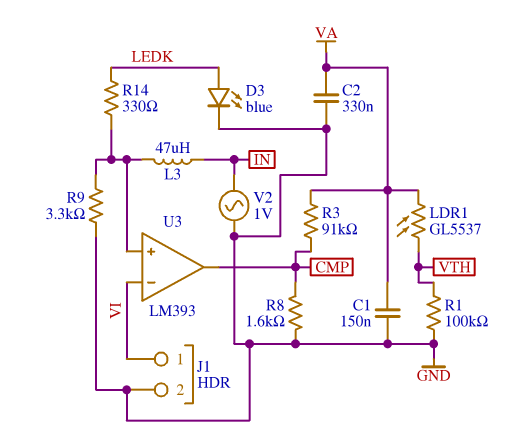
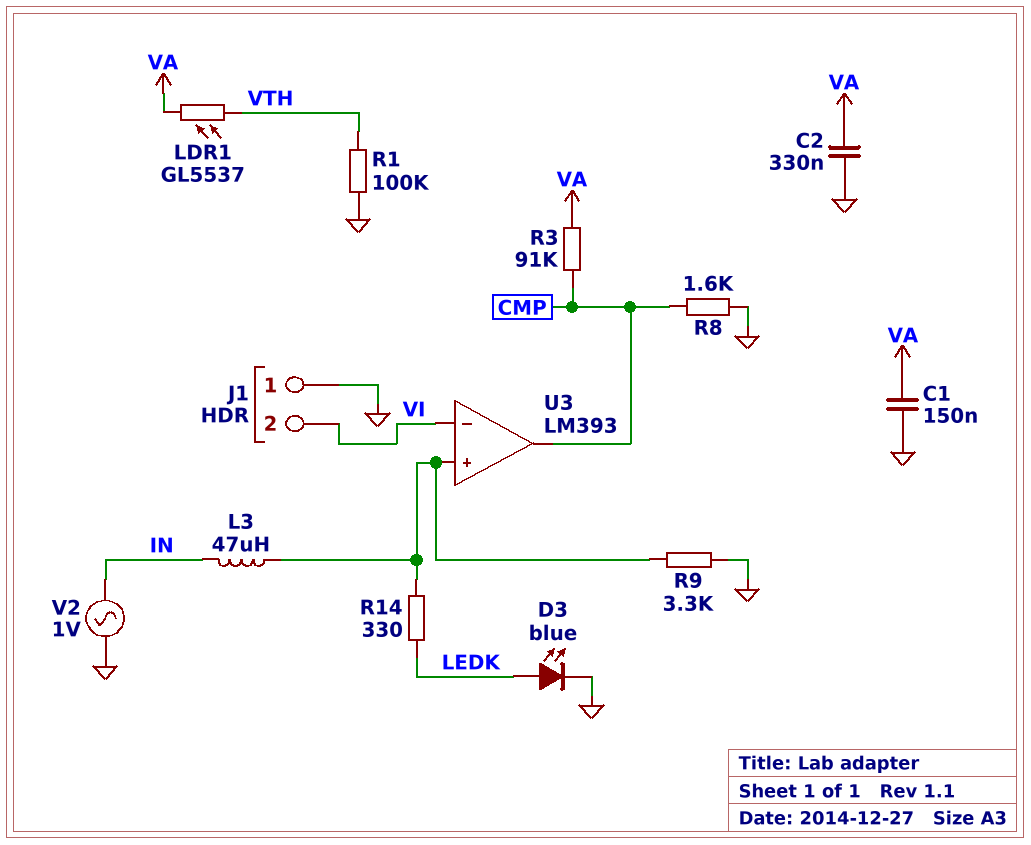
J1 pin 1: VI -> GND
J1 pin 2: GND -> VI

